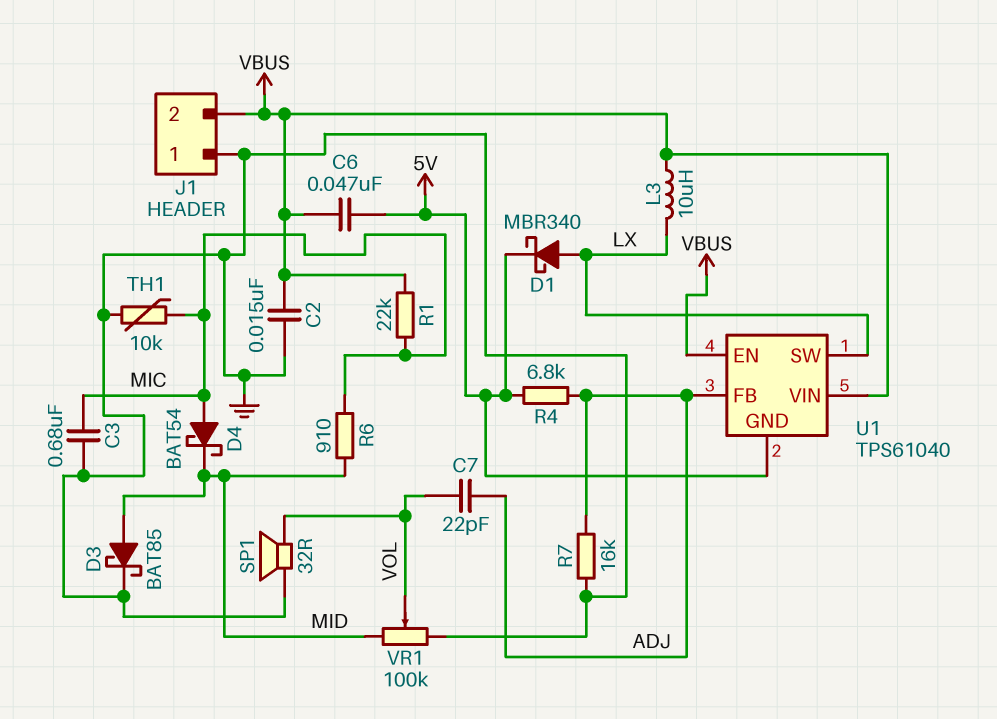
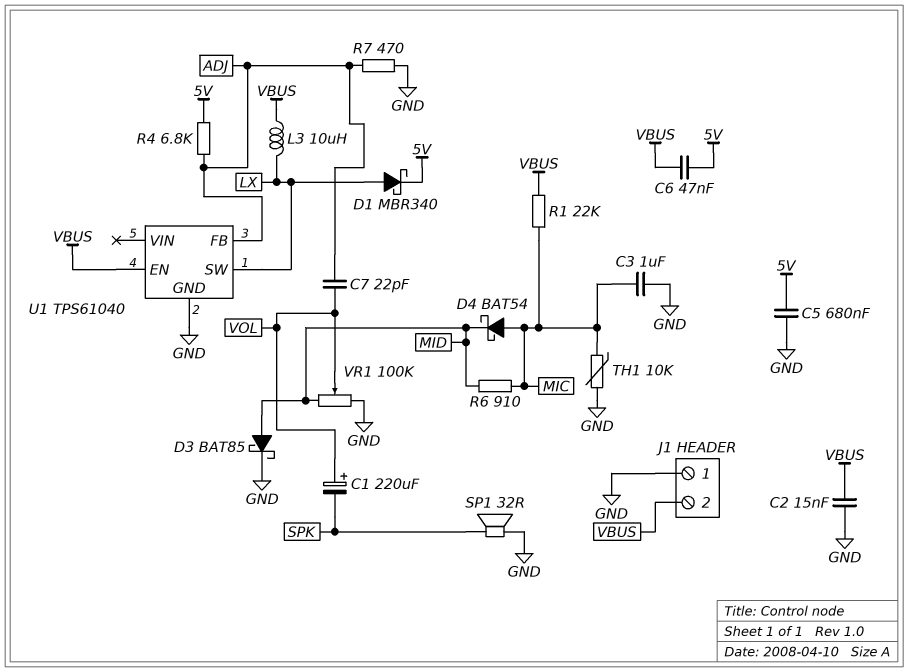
C1: none -> 220uF (plus VOL, minus SPK)
C3: 680nF (GND, MIC) -> 1uF (GND, MIC)
C5: none -> 680nF (5V, GND)
R7: 16k (ADJ, GND) -> 470 (ADJ, GND)
SP1: speaker 32R (GND, VOL) -> speaker 32R (GND, SPK)
U1 pin GND: 5V -> GND
U1 pin VIN: VBUS -> none

